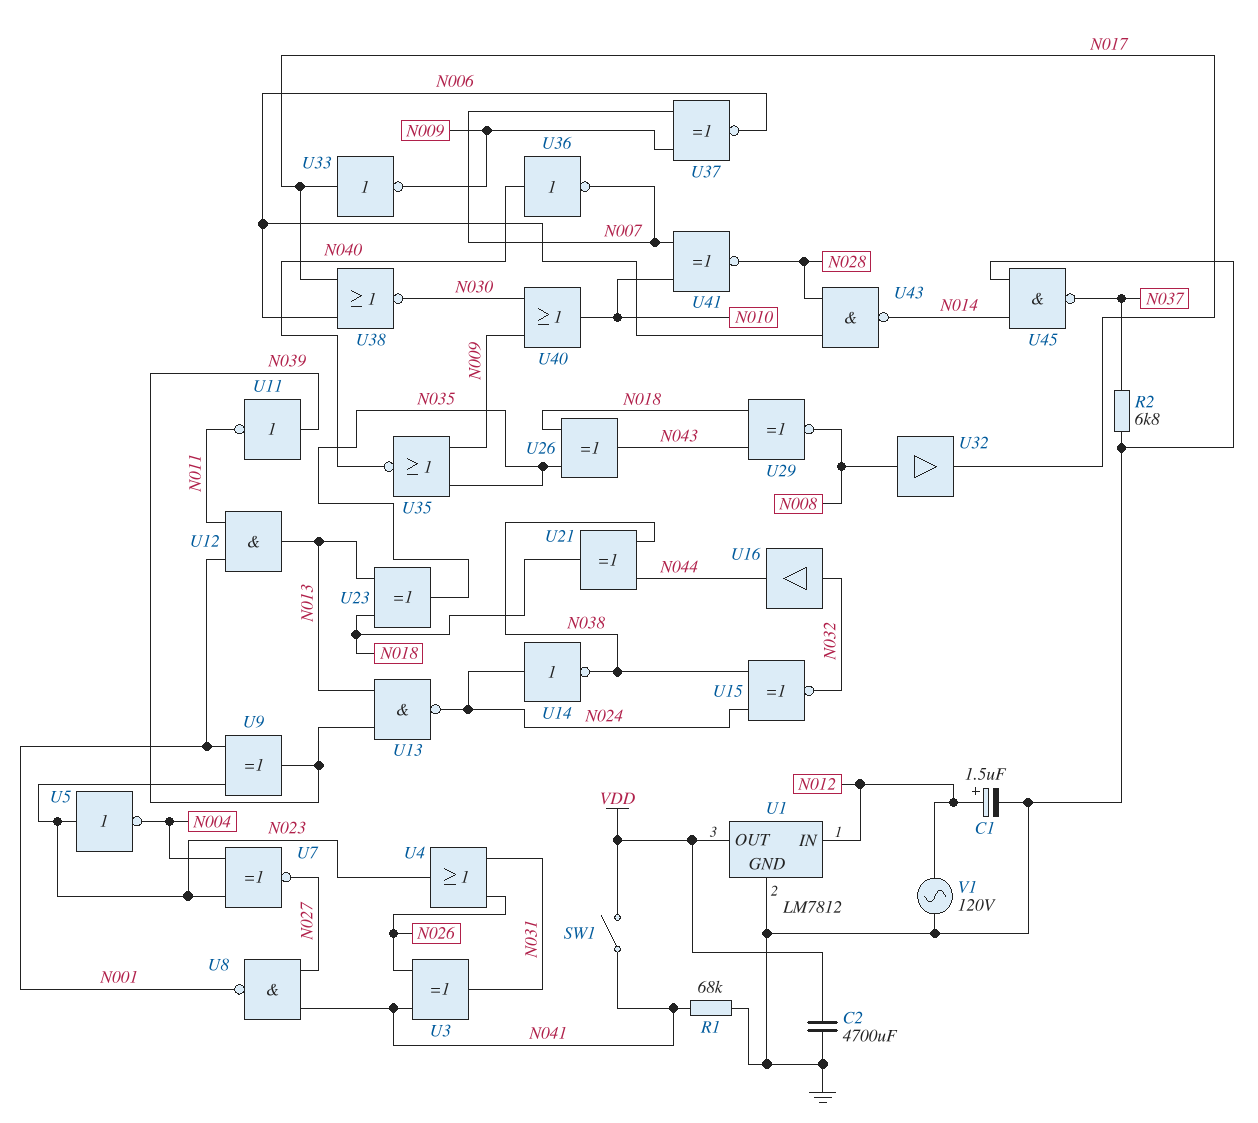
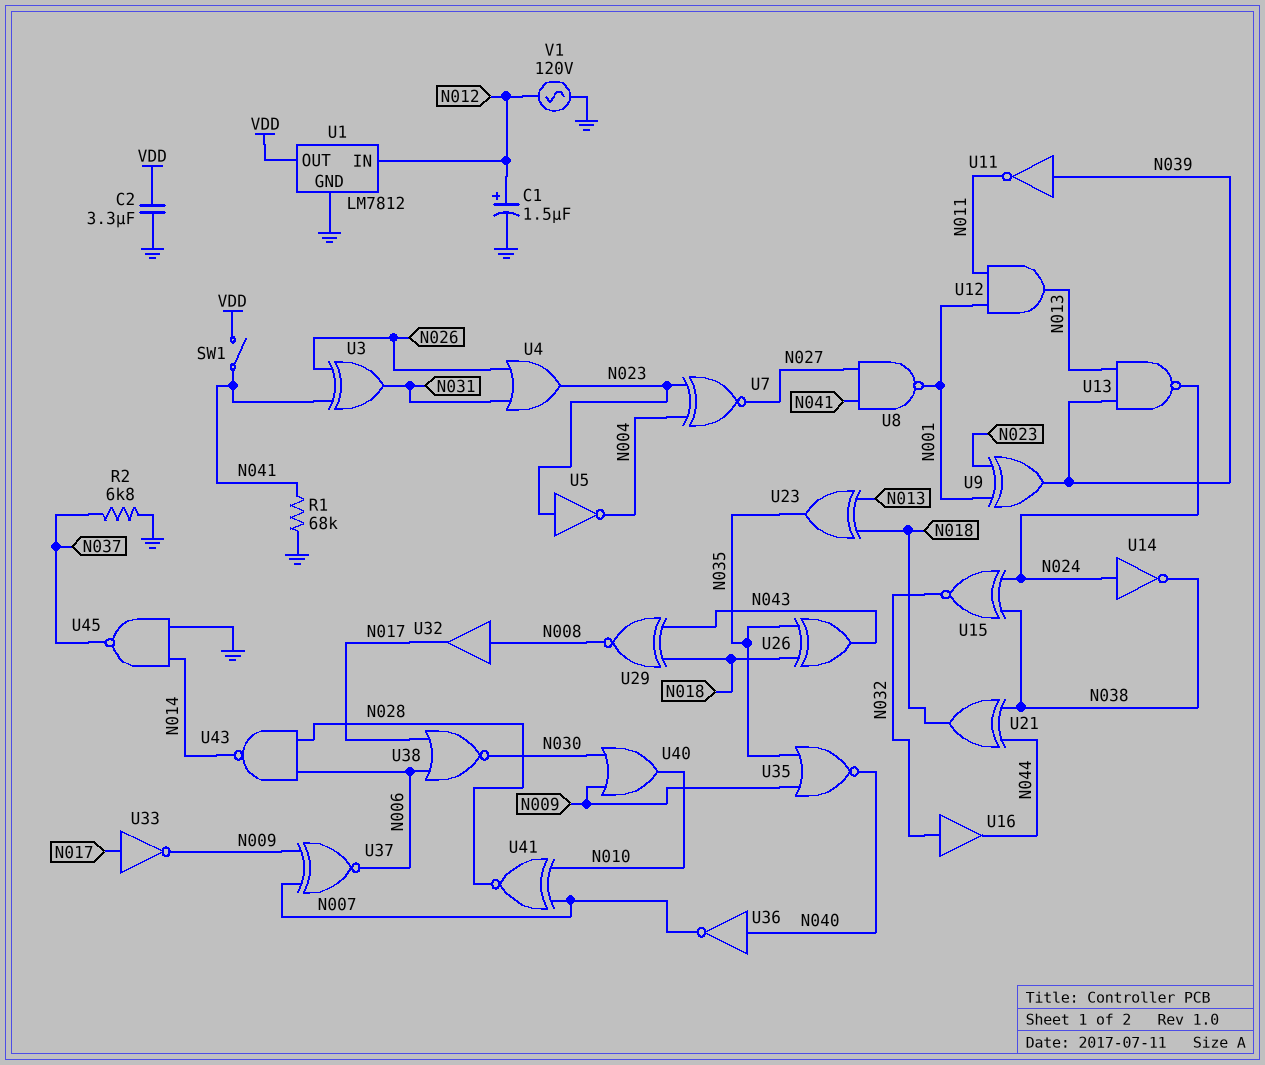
C2: 4700uF (GND, VDD) -> 3.3uF (GND, VDD)

